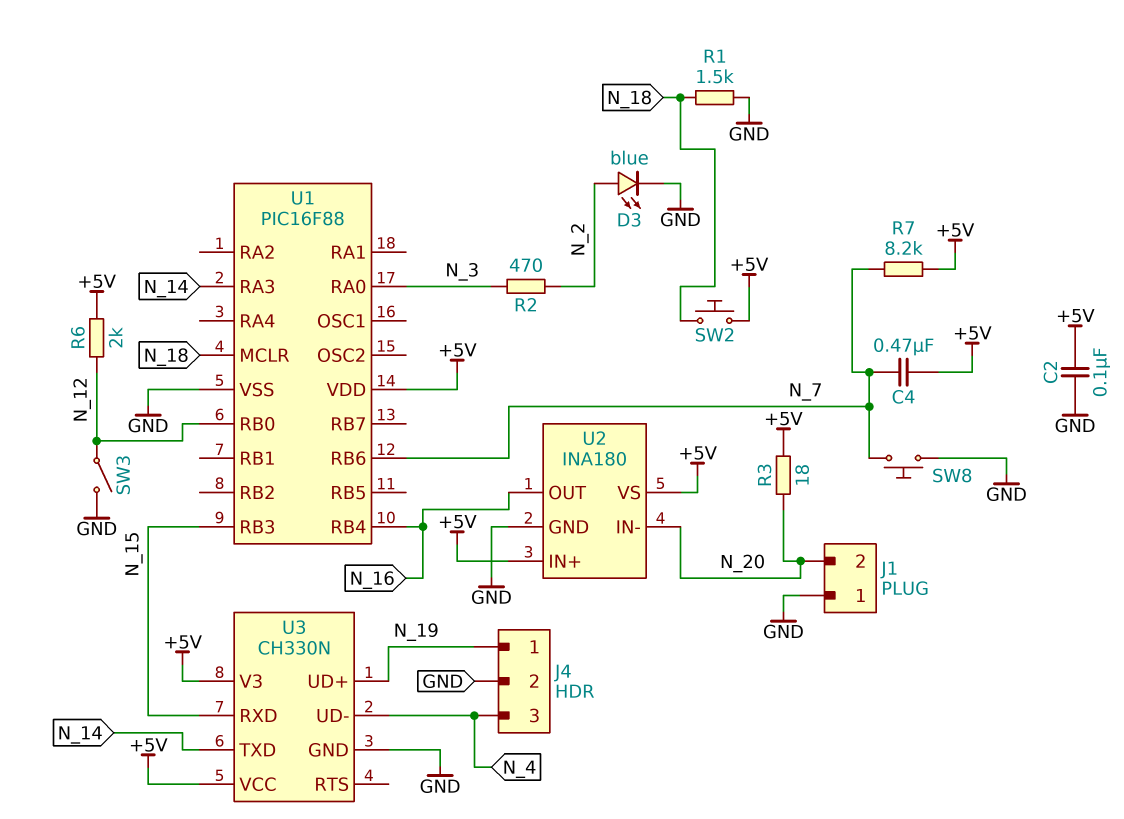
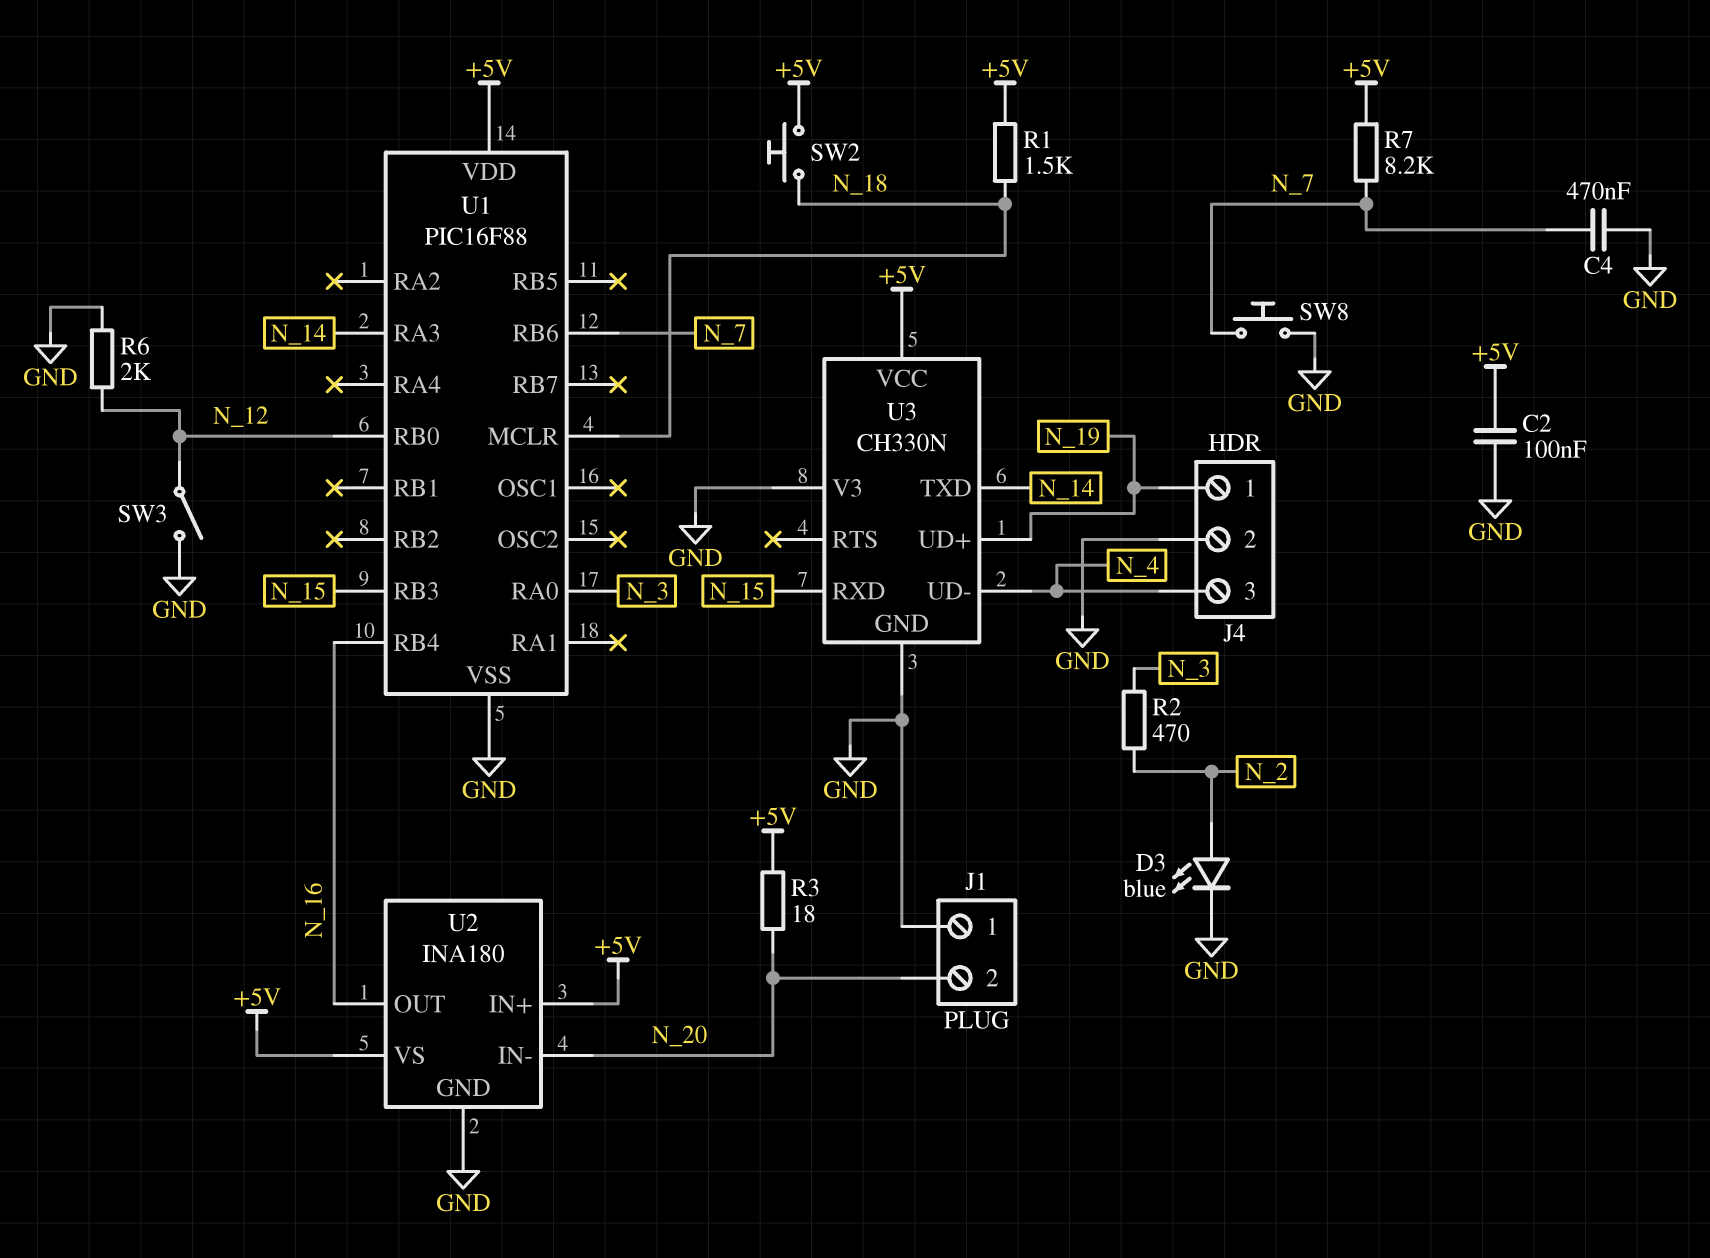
C4: 470nF (+5V, N_7) -> 470nF (GND, N_7)
R1: 1.5k (GND, N_18) -> 1.5k (+5V, N_18)
R6: 2k (+5V, N_12) -> 2k (GND, N_12)
U3 pin V3: +5V -> GND

